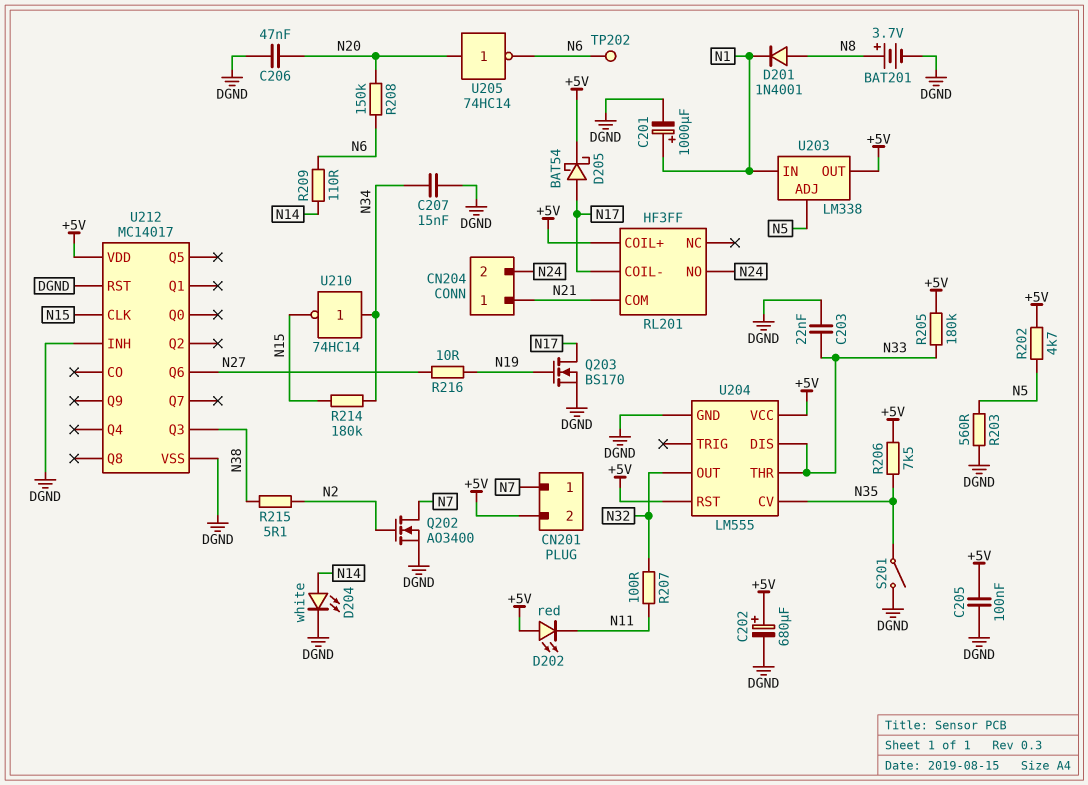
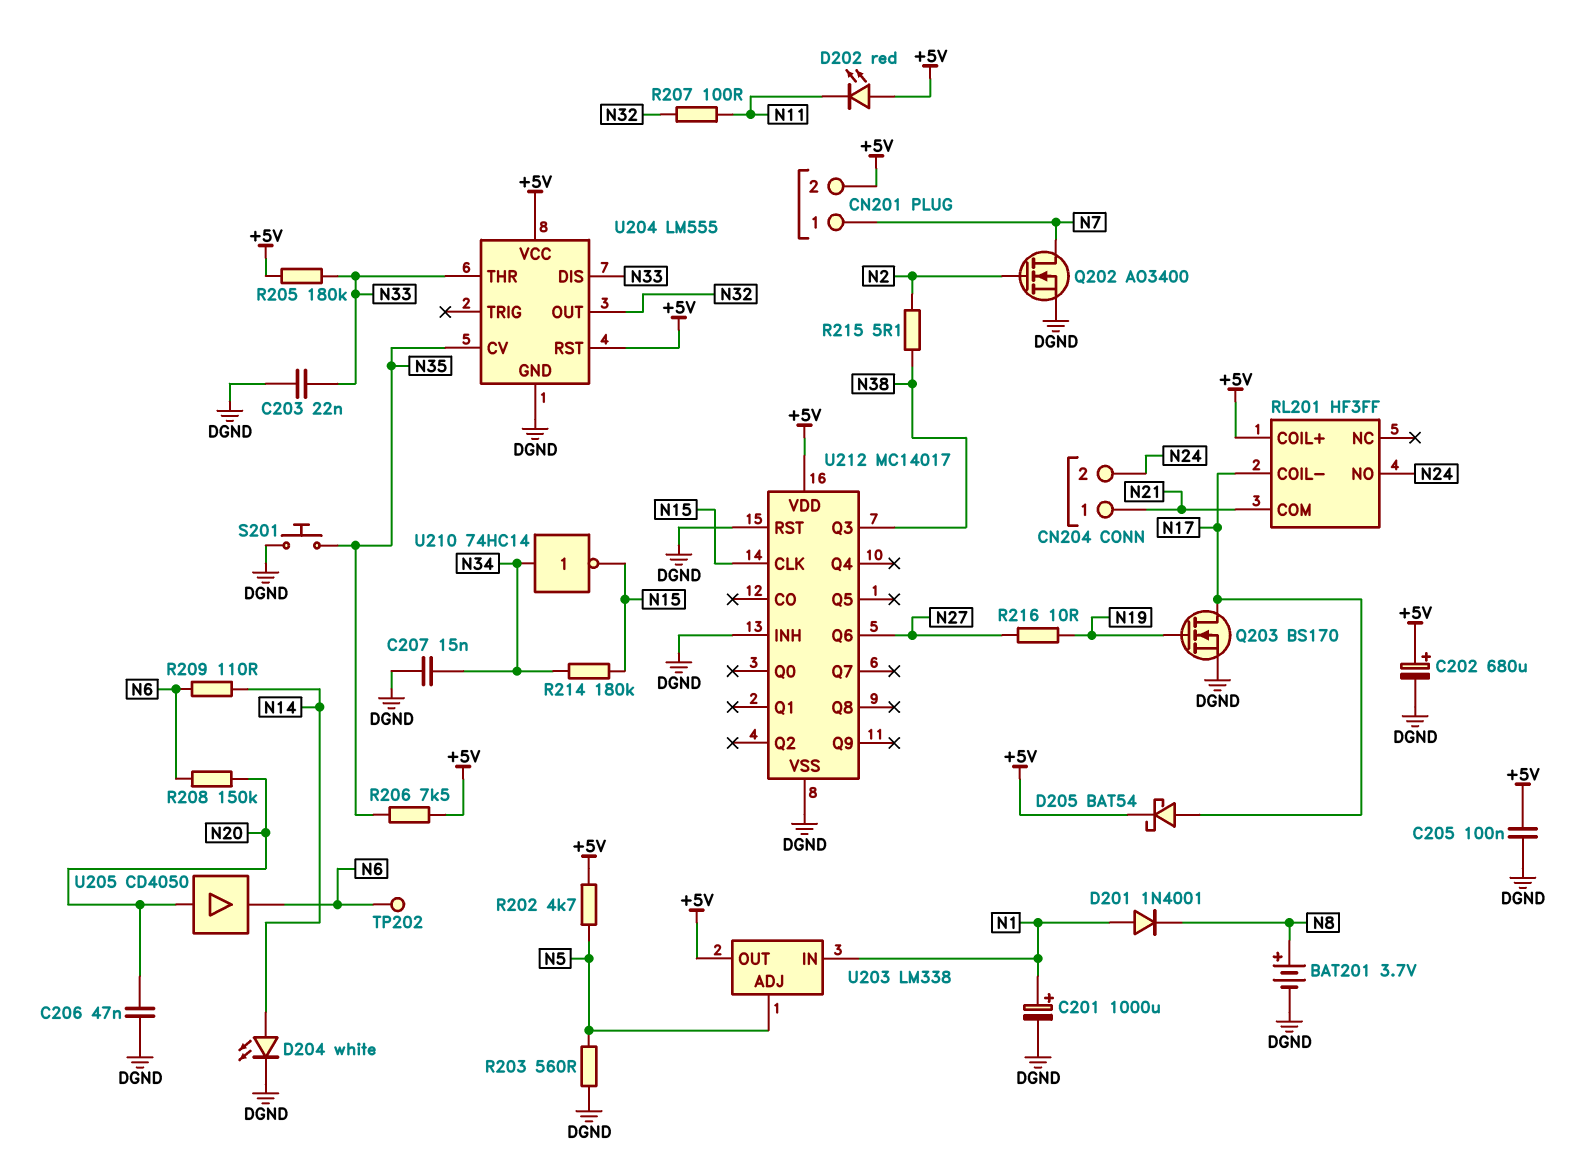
D201: diode 1N4001 (A N8, K N1) -> diode 1N4001 (A N1, K N8)
S201: switch (DGND, N35) -> button (DGND, N35)
U205: NOT 74HC14 (in N20, out N6) -> buffer CD4050 (in N20, out N6)

